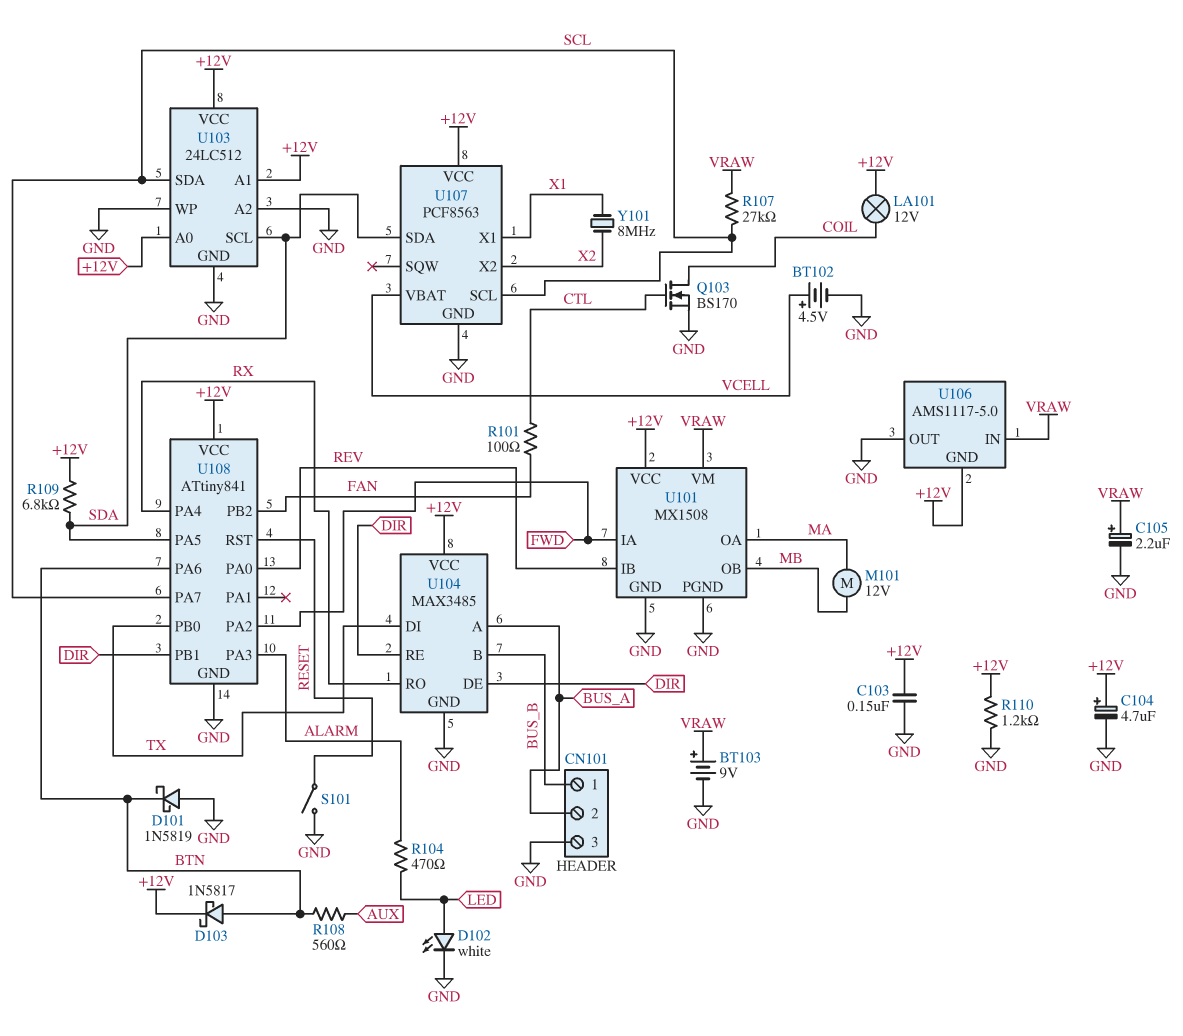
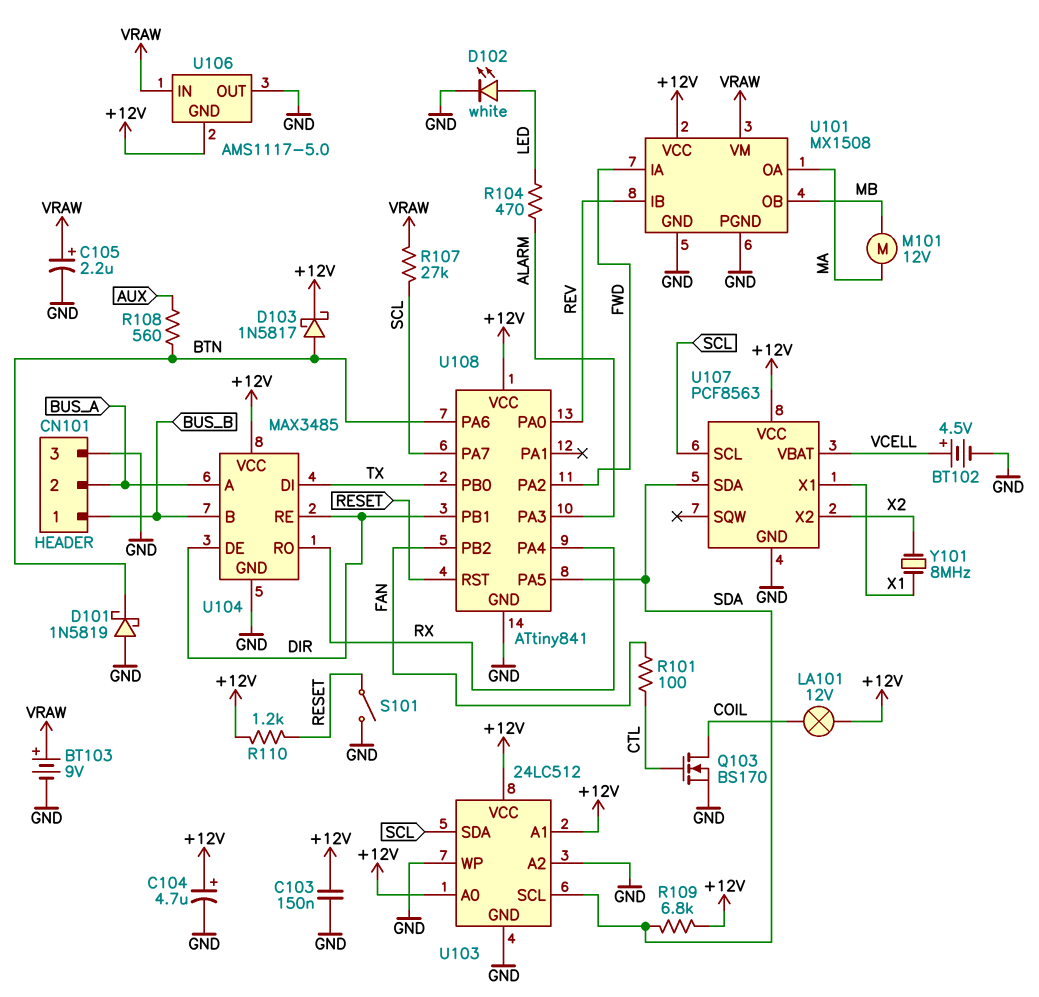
R110: 1.2k (+12V, GND) -> 1.2k (+12V, RESET)

